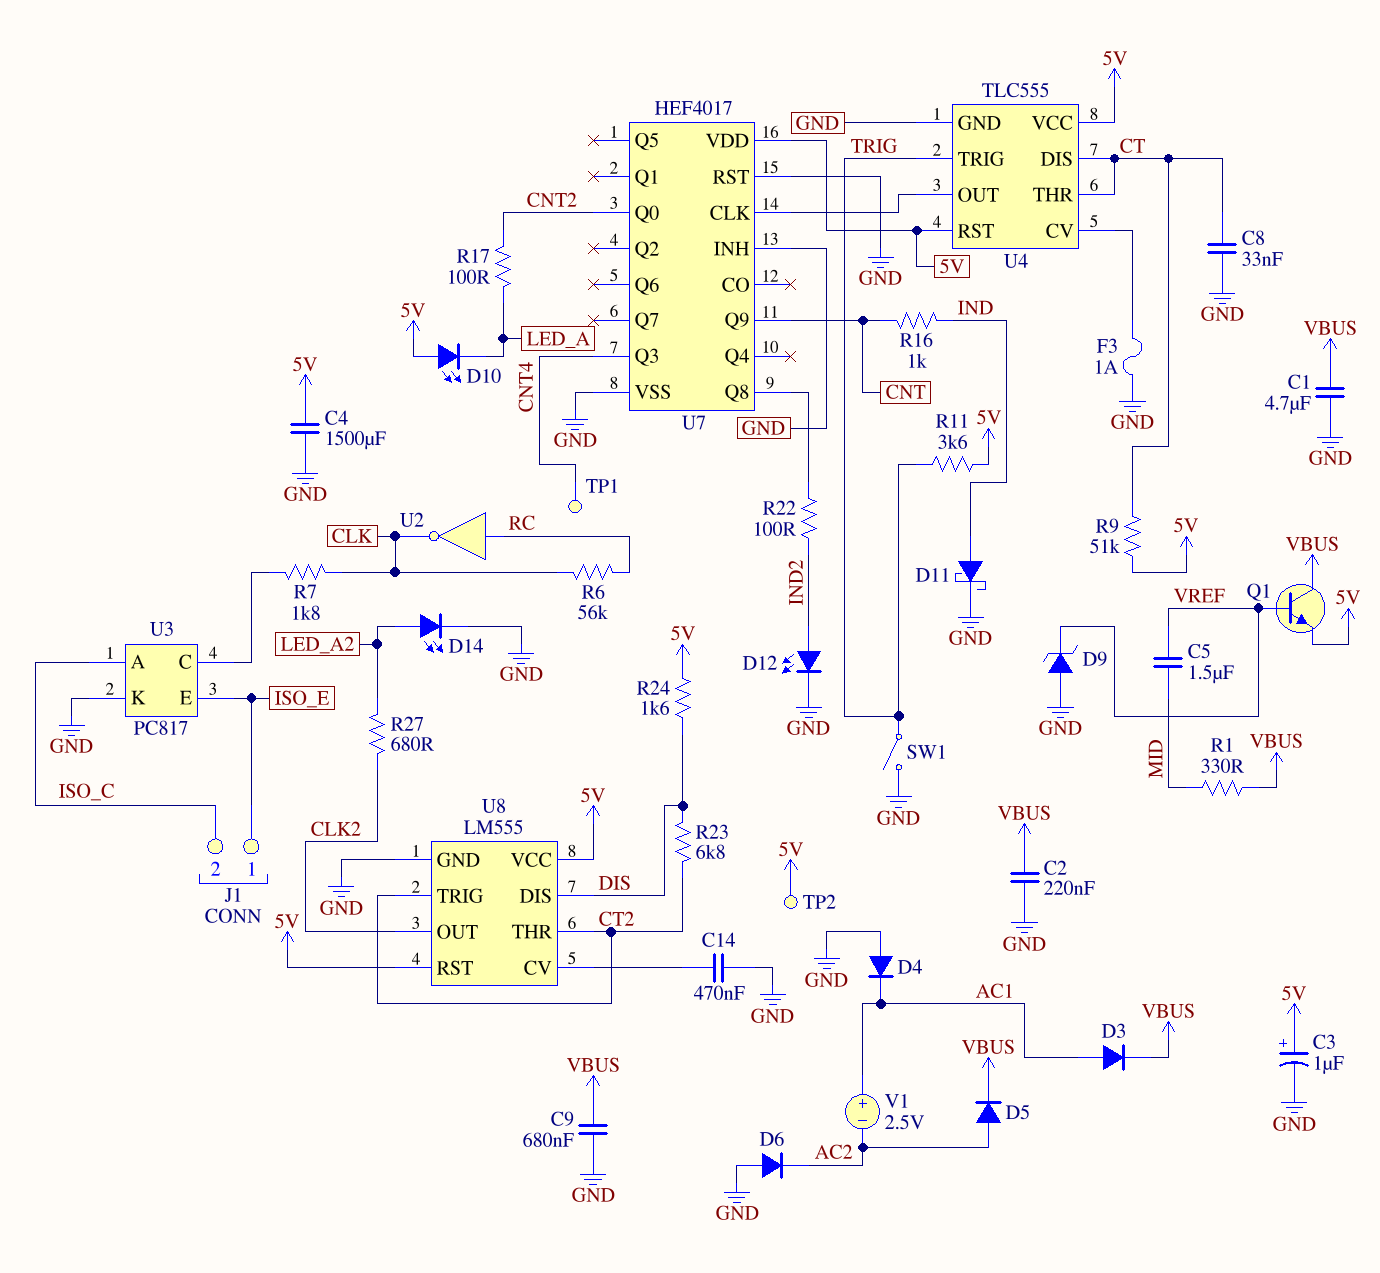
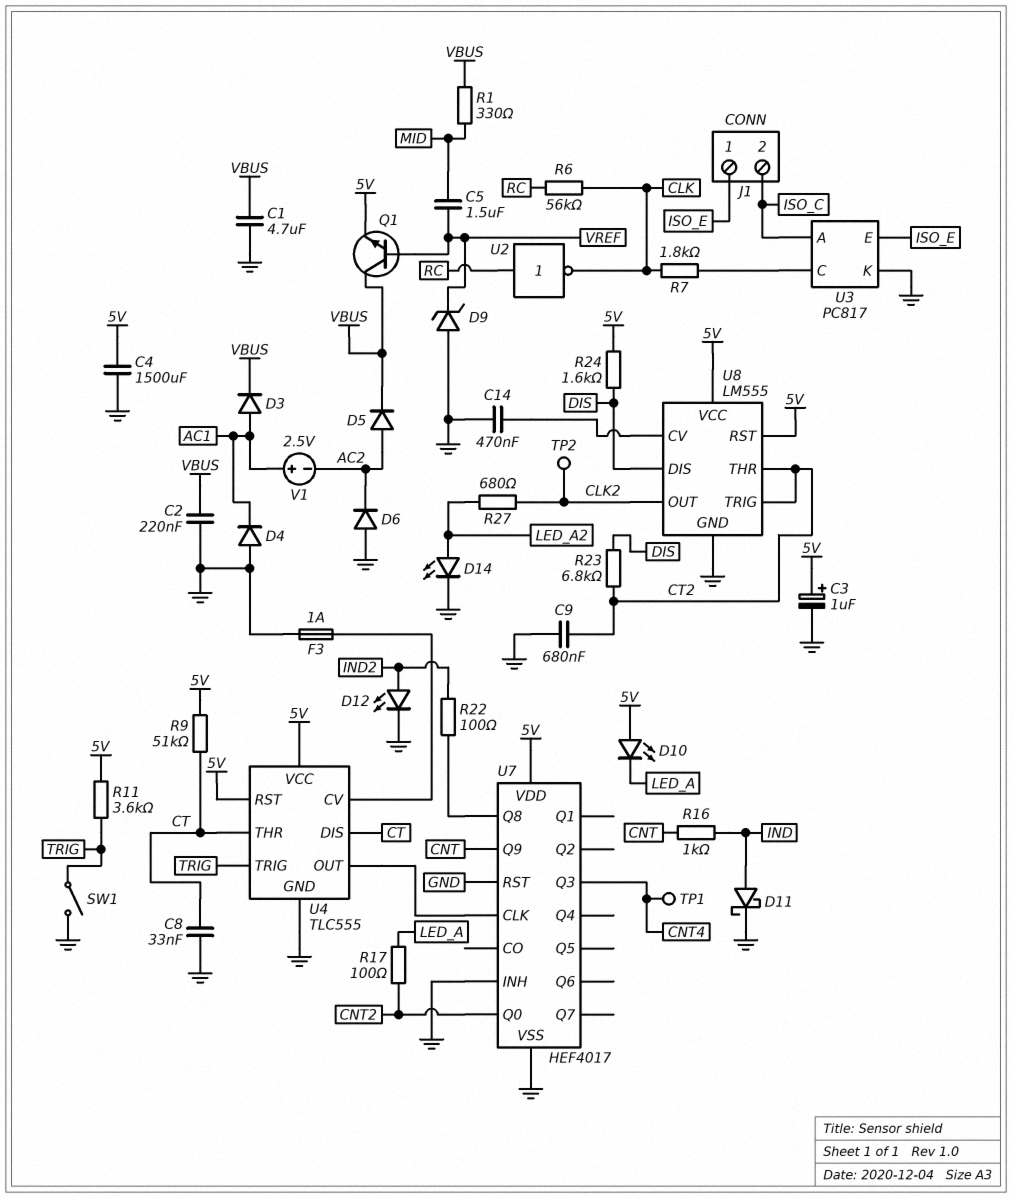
C9: 680nF (GND, VBUS) -> 680nF (CT2, GND)
TP2: test point (5V) -> test point (CLK2)

